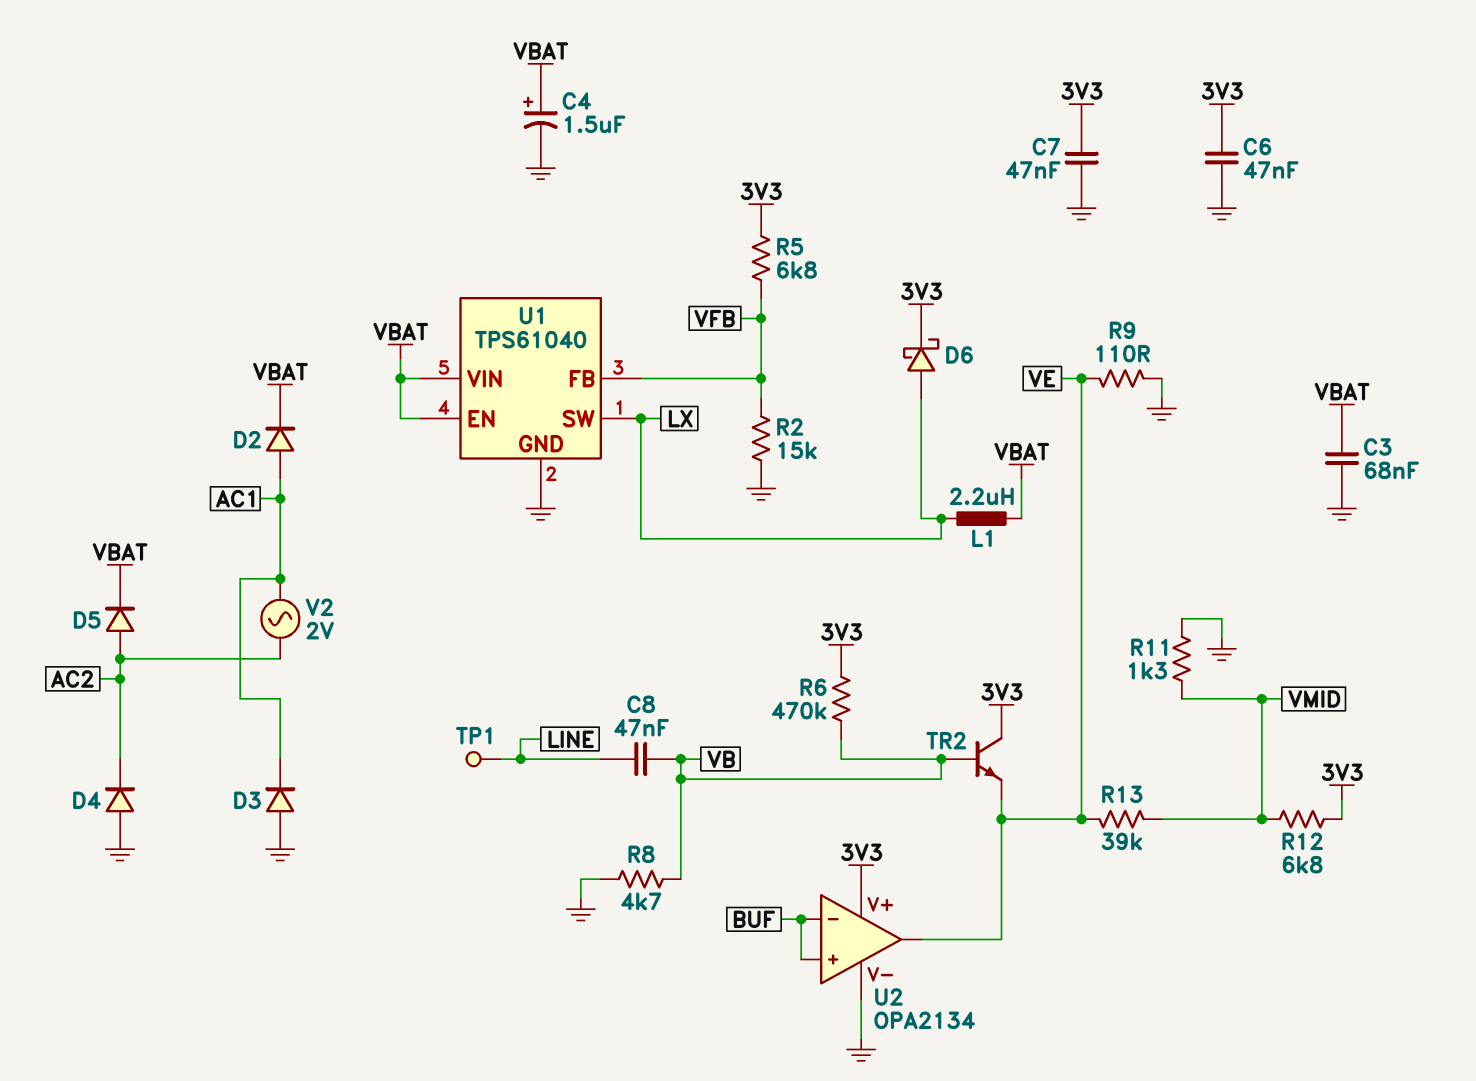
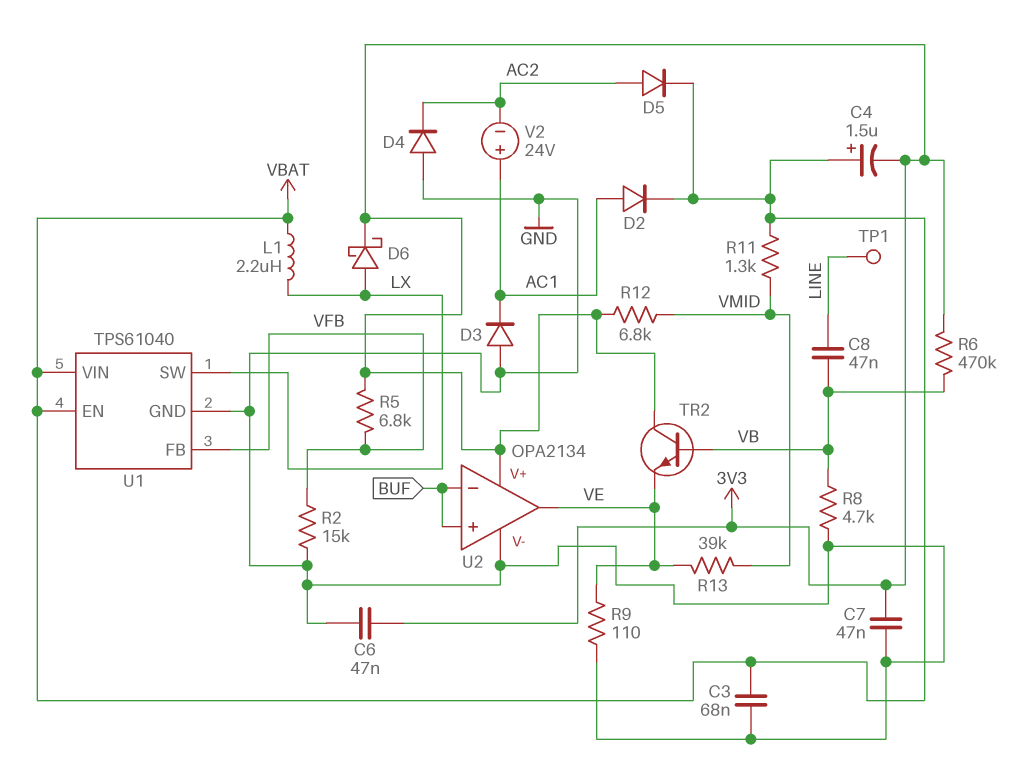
C4: 1.5uF (plus VBAT, minus GND) -> 1.5uF (plus VBAT, minus 3V3)
R11: 1.3k (GND, VMID) -> 1.3k (VBAT, VMID)
V2: AC 2V (AC1, AC2) -> 24V (plus AC1, minus AC2)

